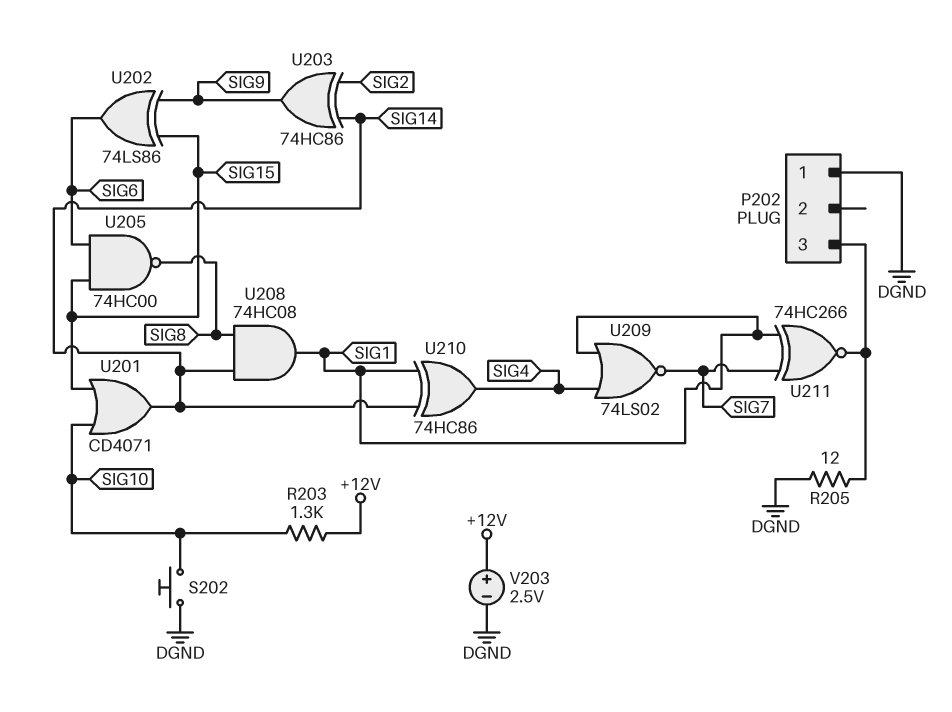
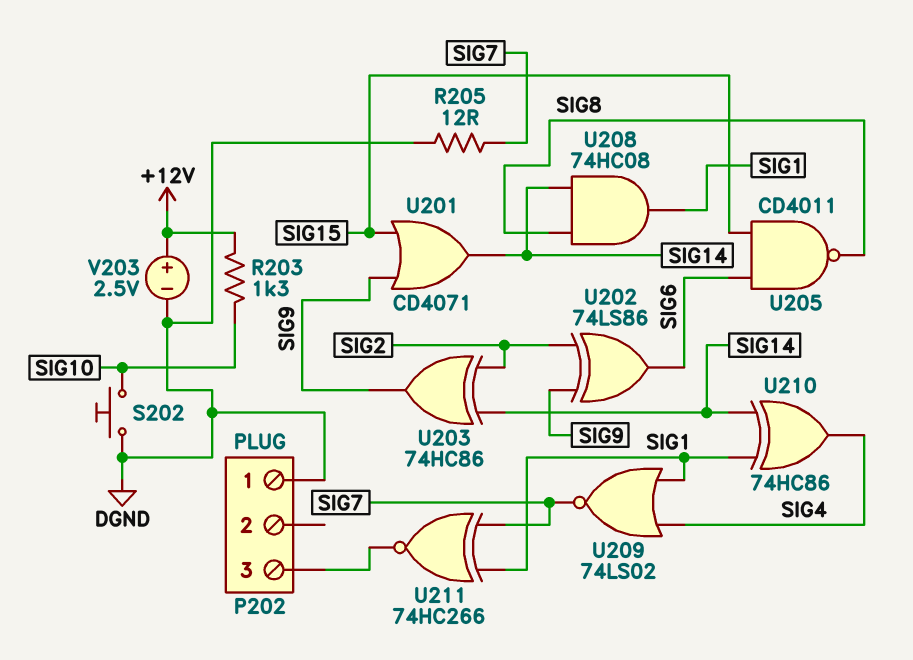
R205: 12 (DGND, P202/3) -> 12 (DGND, SIG7)
U201: OR CD4071 (in SIG10, in SIG15, out SIG14) -> OR CD4071 (in SIG9, in SIG15, out SIG14)
U202: XOR 74LS86 (in SIG9, in SIG15, out SIG6) -> XOR 74LS86 (in SIG2, in SIG9, out SIG6)
U205: NAND 74HC00 (in SIG6, in SIG15, out SIG8) -> NAND CD4011 (in SIG6, in SIG15, out SIG8)

